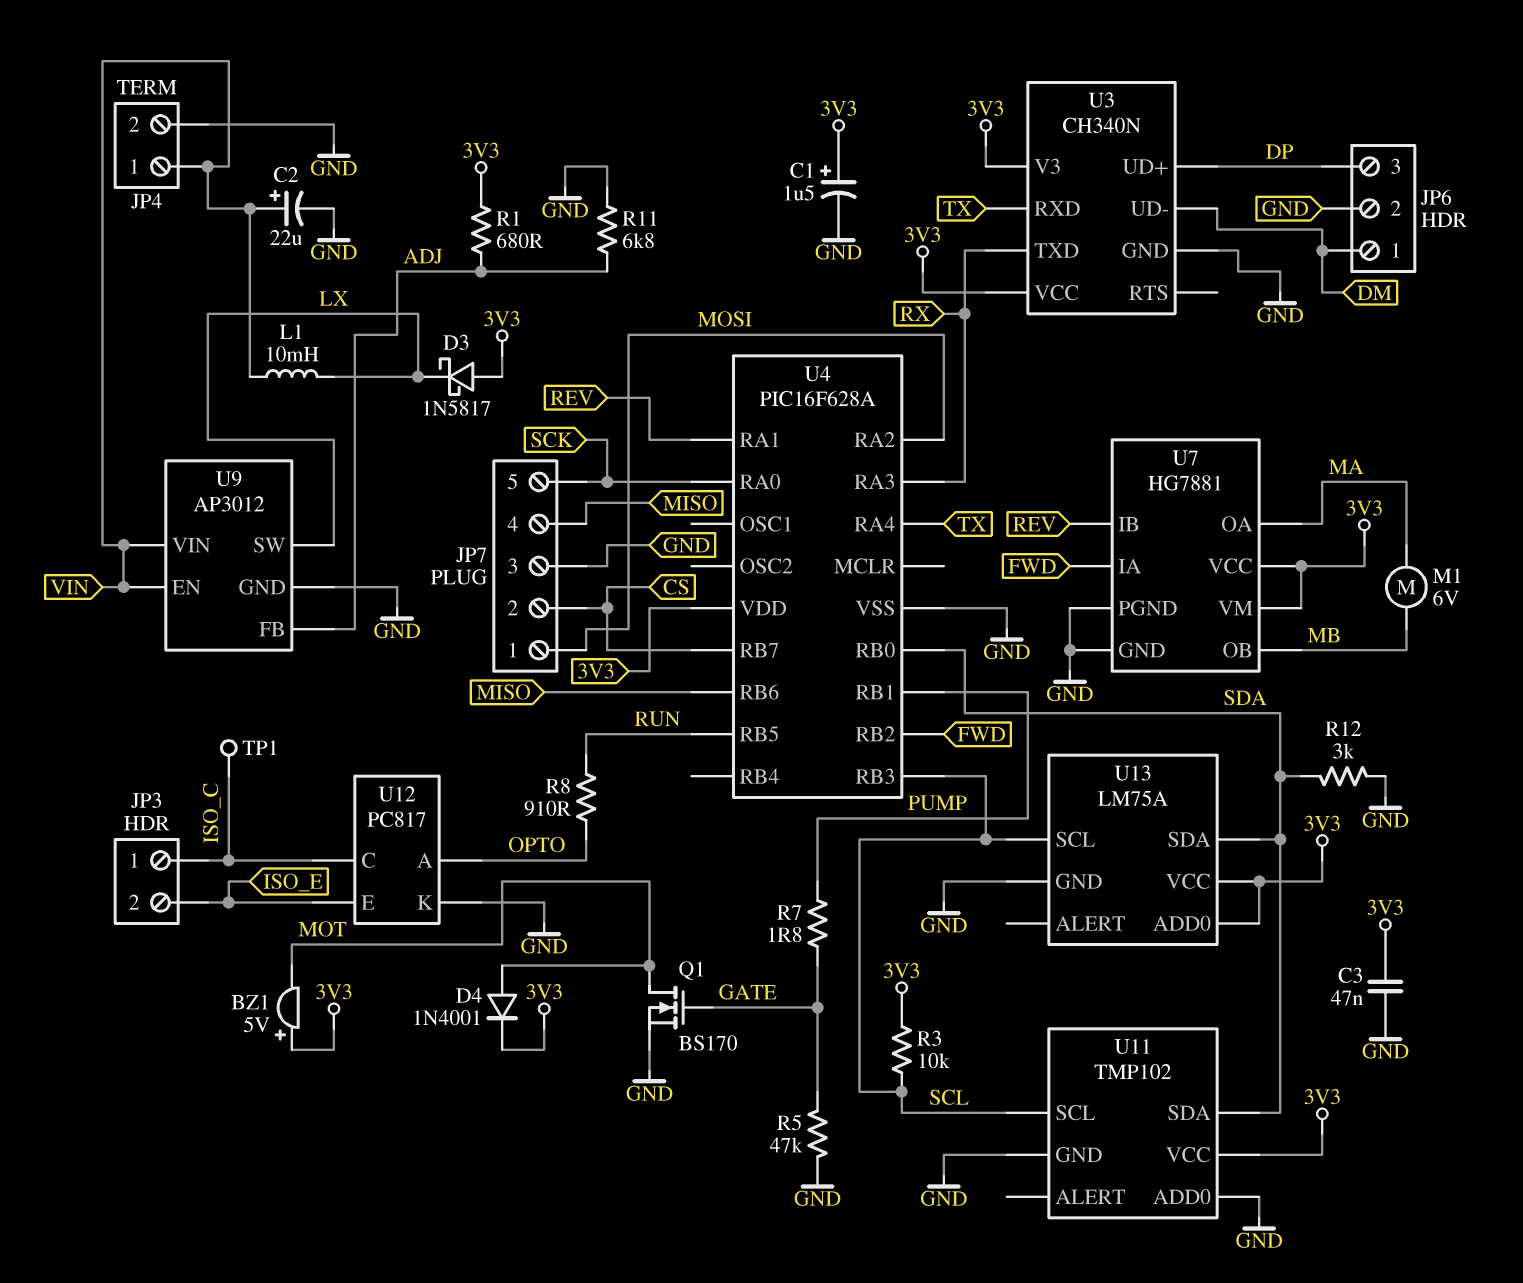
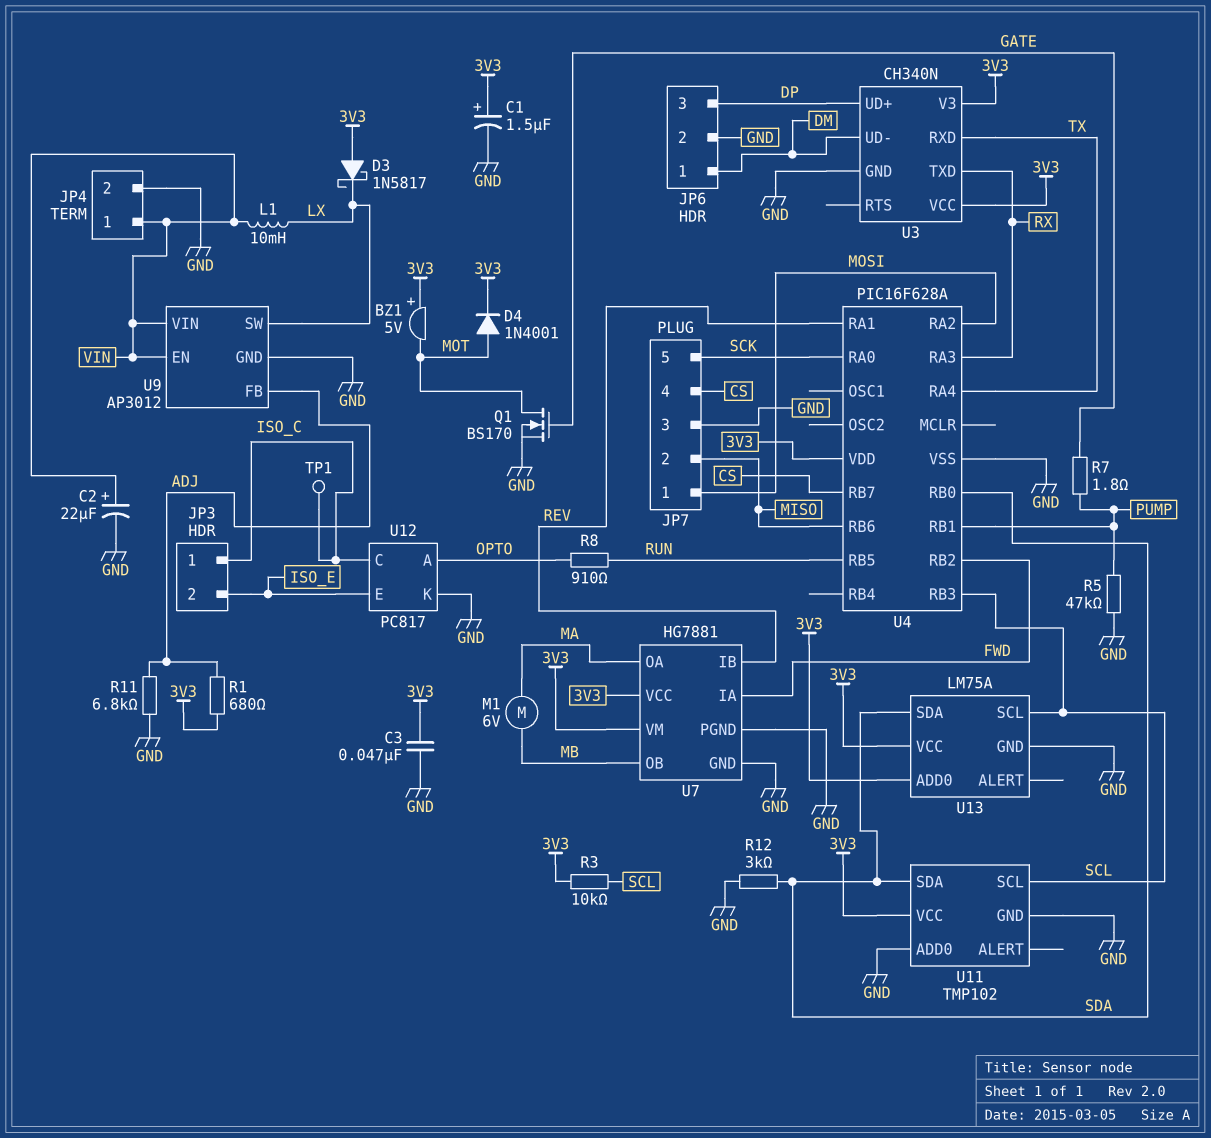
JP7 pin 2: CS -> MISO
JP7 pin 4: MISO -> CS
R5: 47k (GATE, GND) -> 47k (GND, PUMP)

